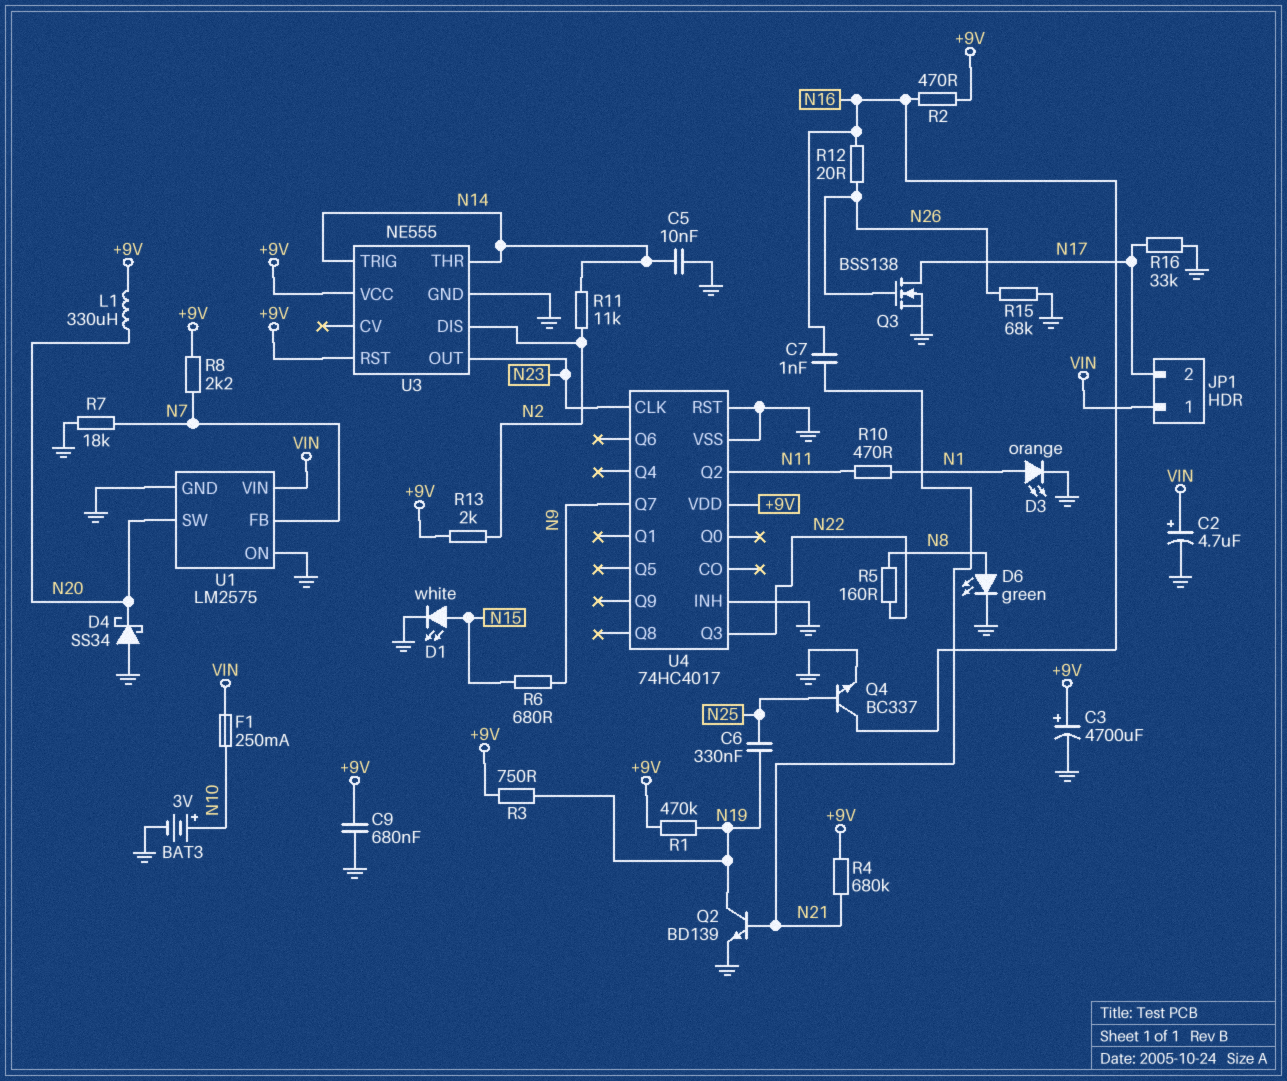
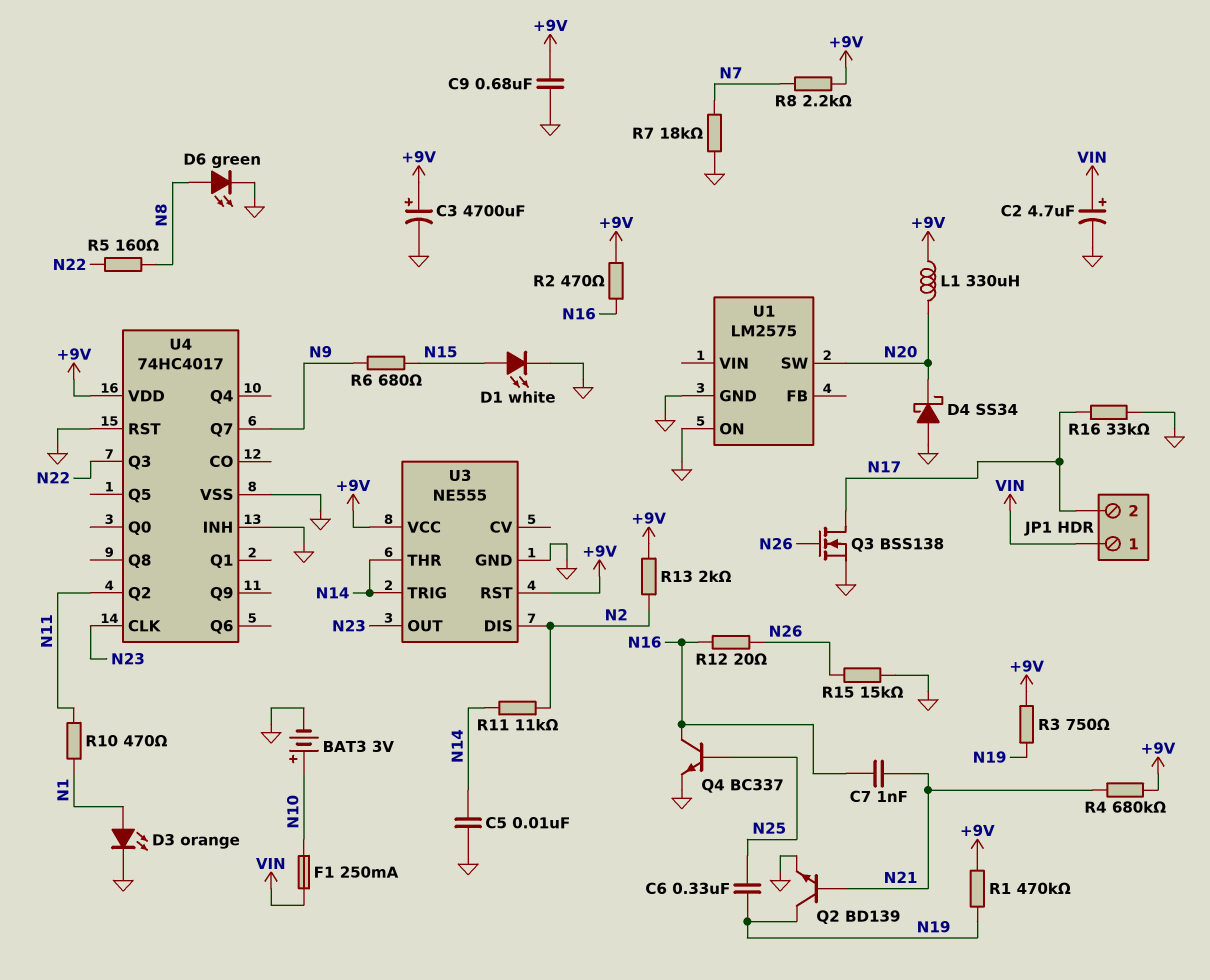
R15: 68k (GND, N26) -> 15k (GND, N26)
U1 pin FB: N7 -> none
U1 pin VIN: VIN -> none

